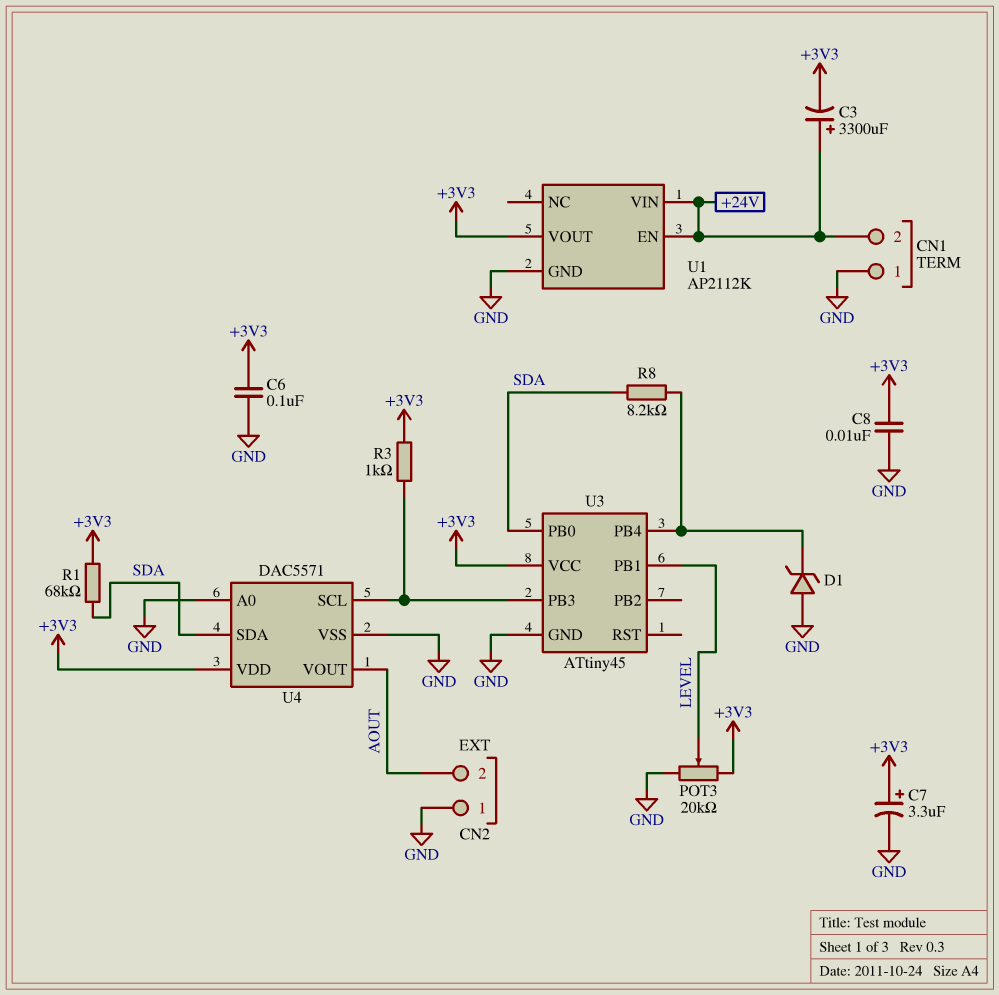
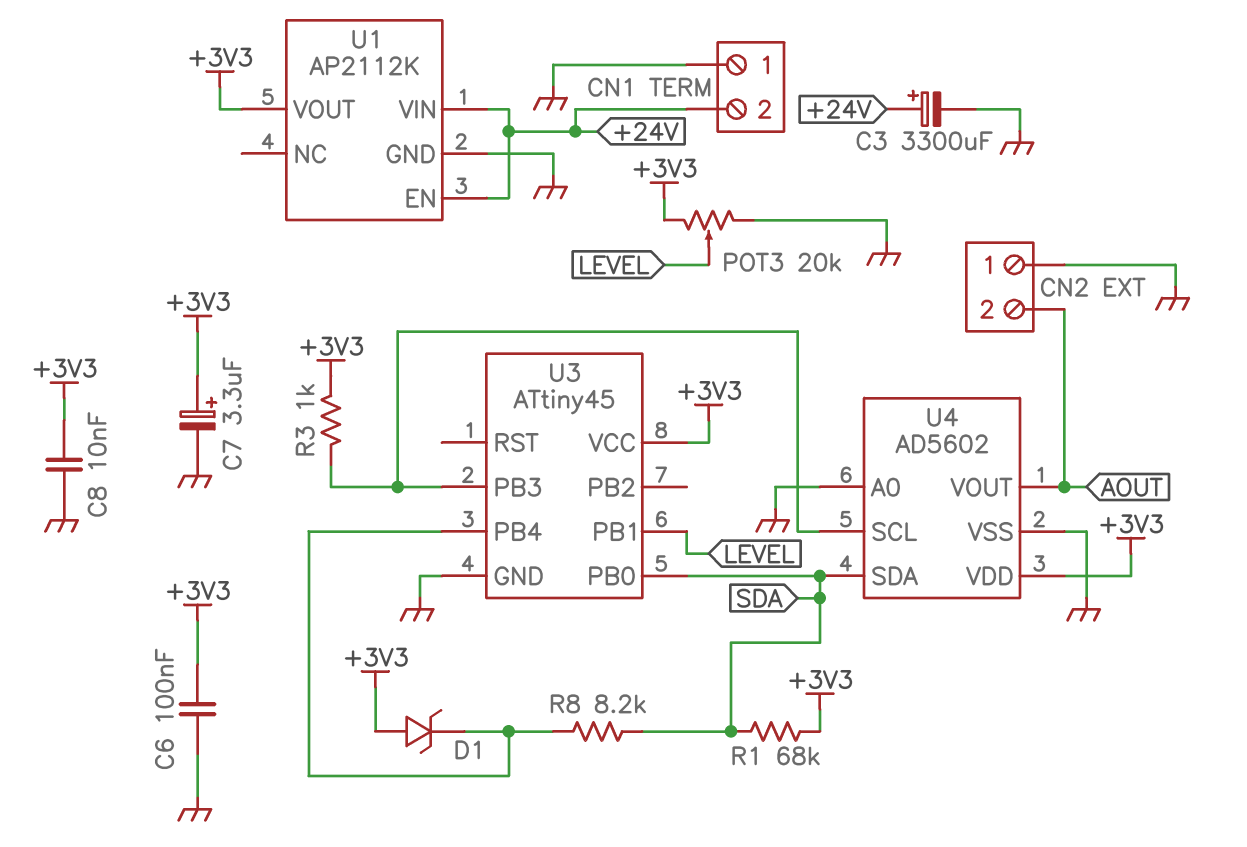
C3: 3300uF (plus +24V, minus +3V3) -> 3300uF (plus +24V, minus GND)
D1: zener (A GND, K U3/PB4) -> zener (A +3V3, K U3/PB4)
U4: DAC5571 -> AD5602

